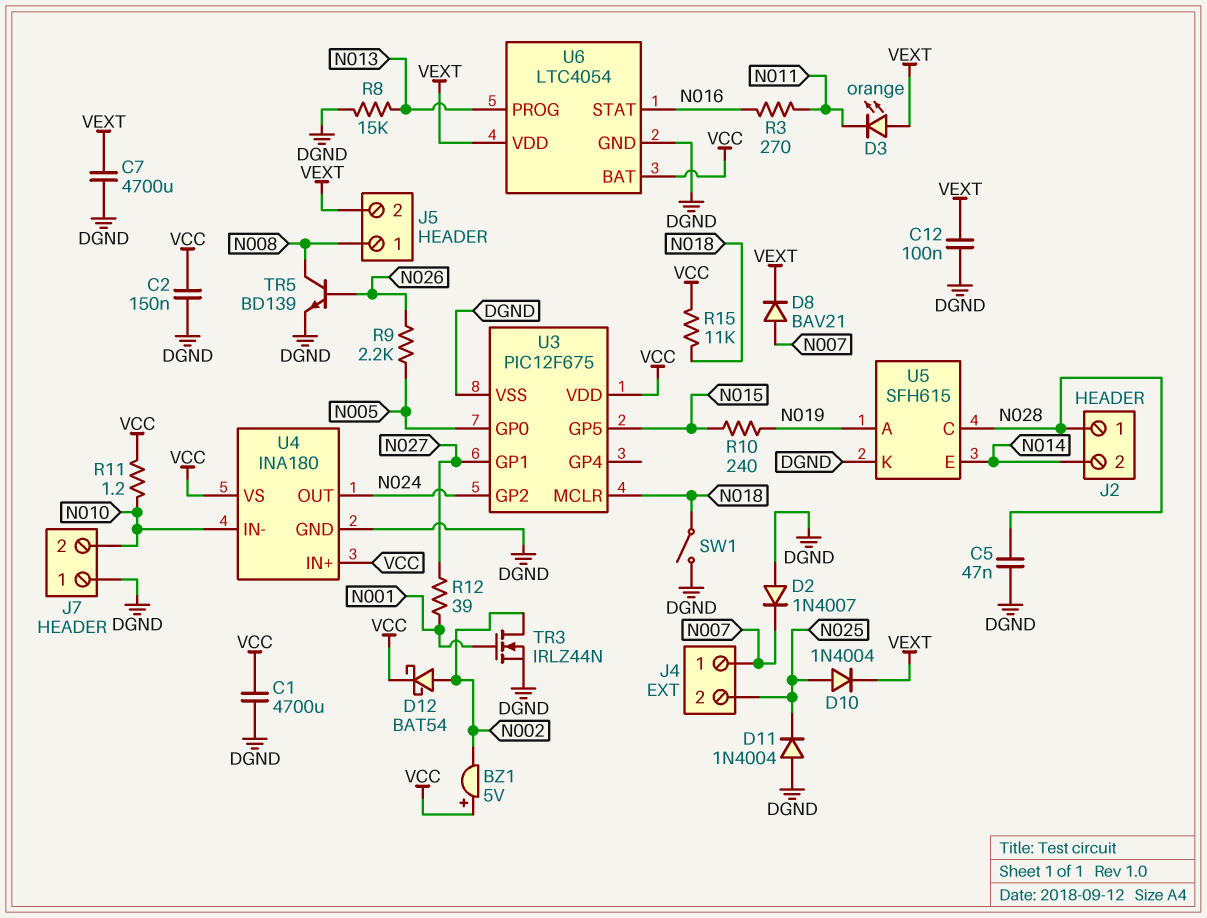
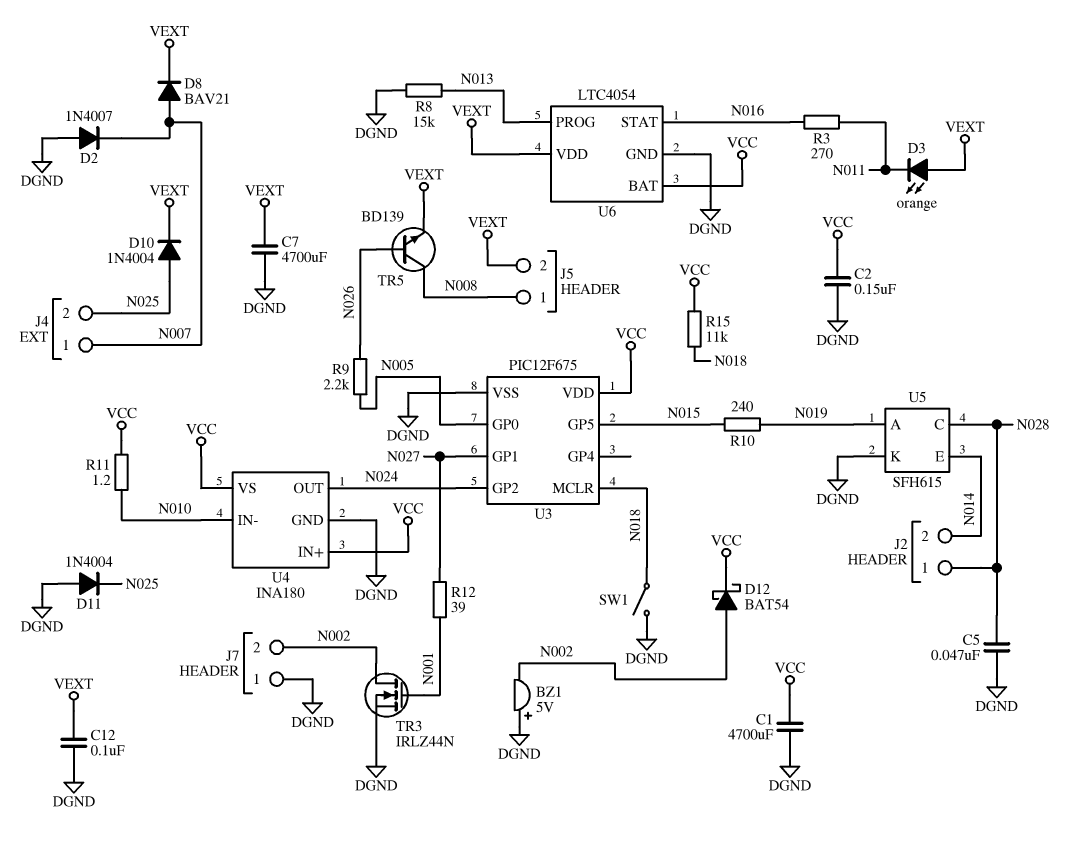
BZ1: buzzer 5V (plus VCC, minus N002) -> buzzer 5V (plus DGND, minus N002)
J7 pin 2: N010 -> N002
TR5: NPN BD139 (B N026, C N008, E DGND) -> NPN BD139 (B N026, C N008, E VEXT)

